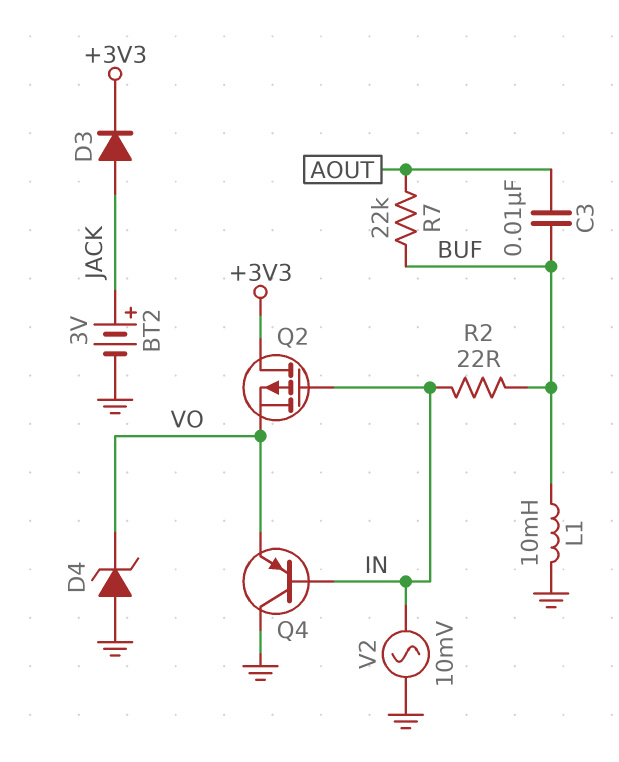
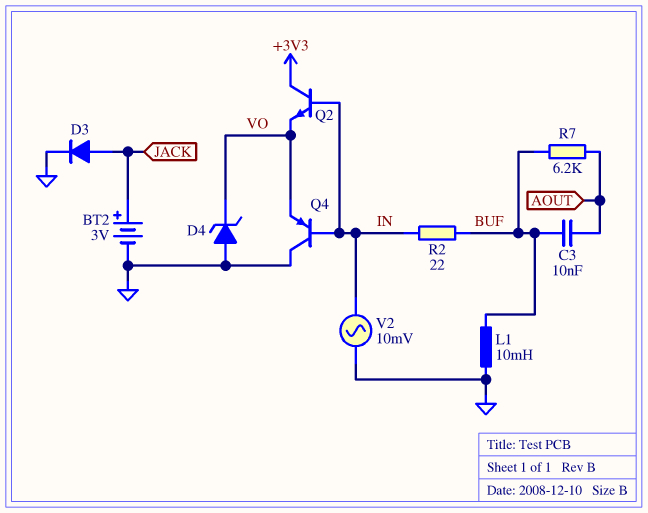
D3: diode (A JACK, K +3V3) -> diode (A JACK, K GND)
Q2: PMOS (G IN, D +3V3, S VO) -> NPN (B IN, C +3V3, E VO)
R7: 22k (AOUT, BUF) -> 6.2k (AOUT, BUF)

